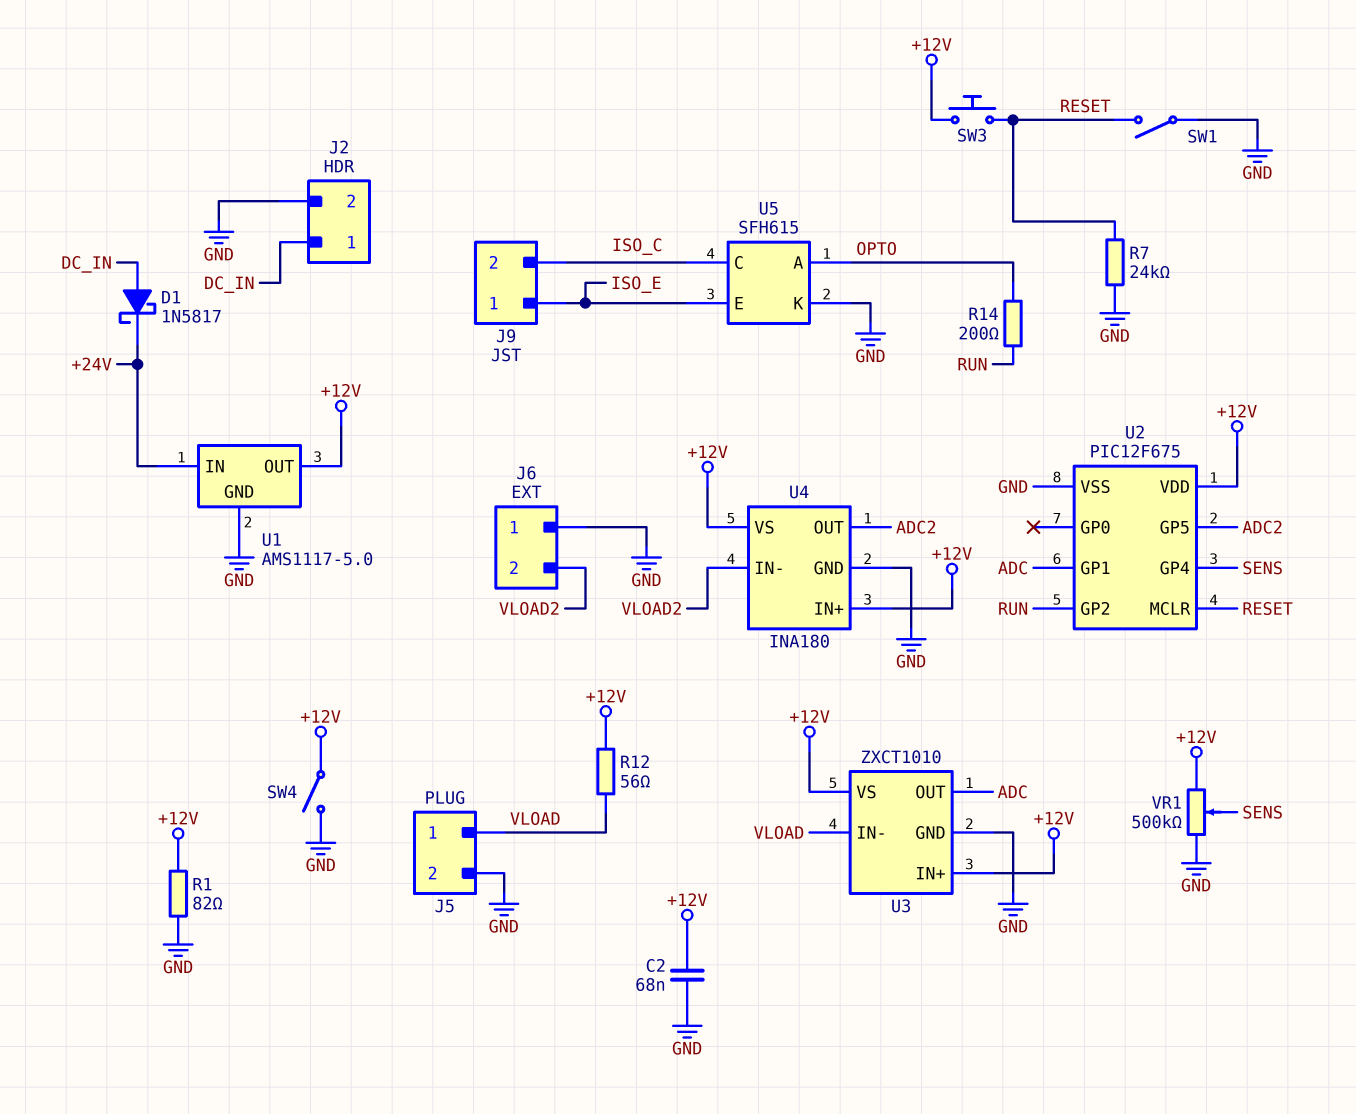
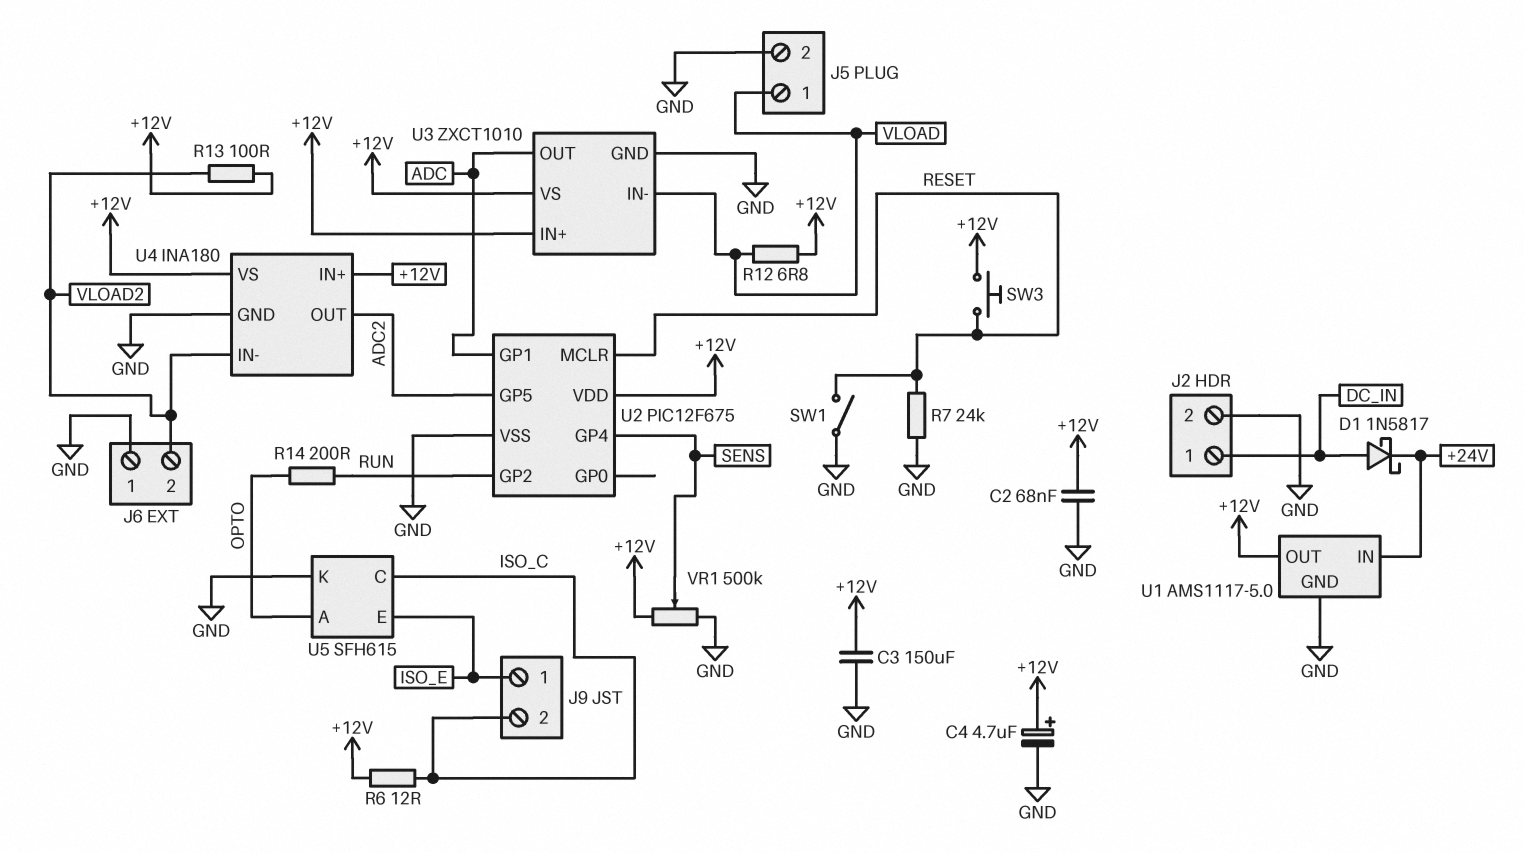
C3: none -> 150uF (+12V, GND)
C4: none -> 4.7uF (plus +12V, minus GND)
R1: 82 (+12V, GND) -> none
R6: none -> 12 (+12V, ISO_C)
R12: 56 (+12V, VLOAD) -> 6.8 (+12V, VLOAD)
R13: none -> 100 (+12V, VLOAD2)
SW4: switch (+12V, GND) -> none

